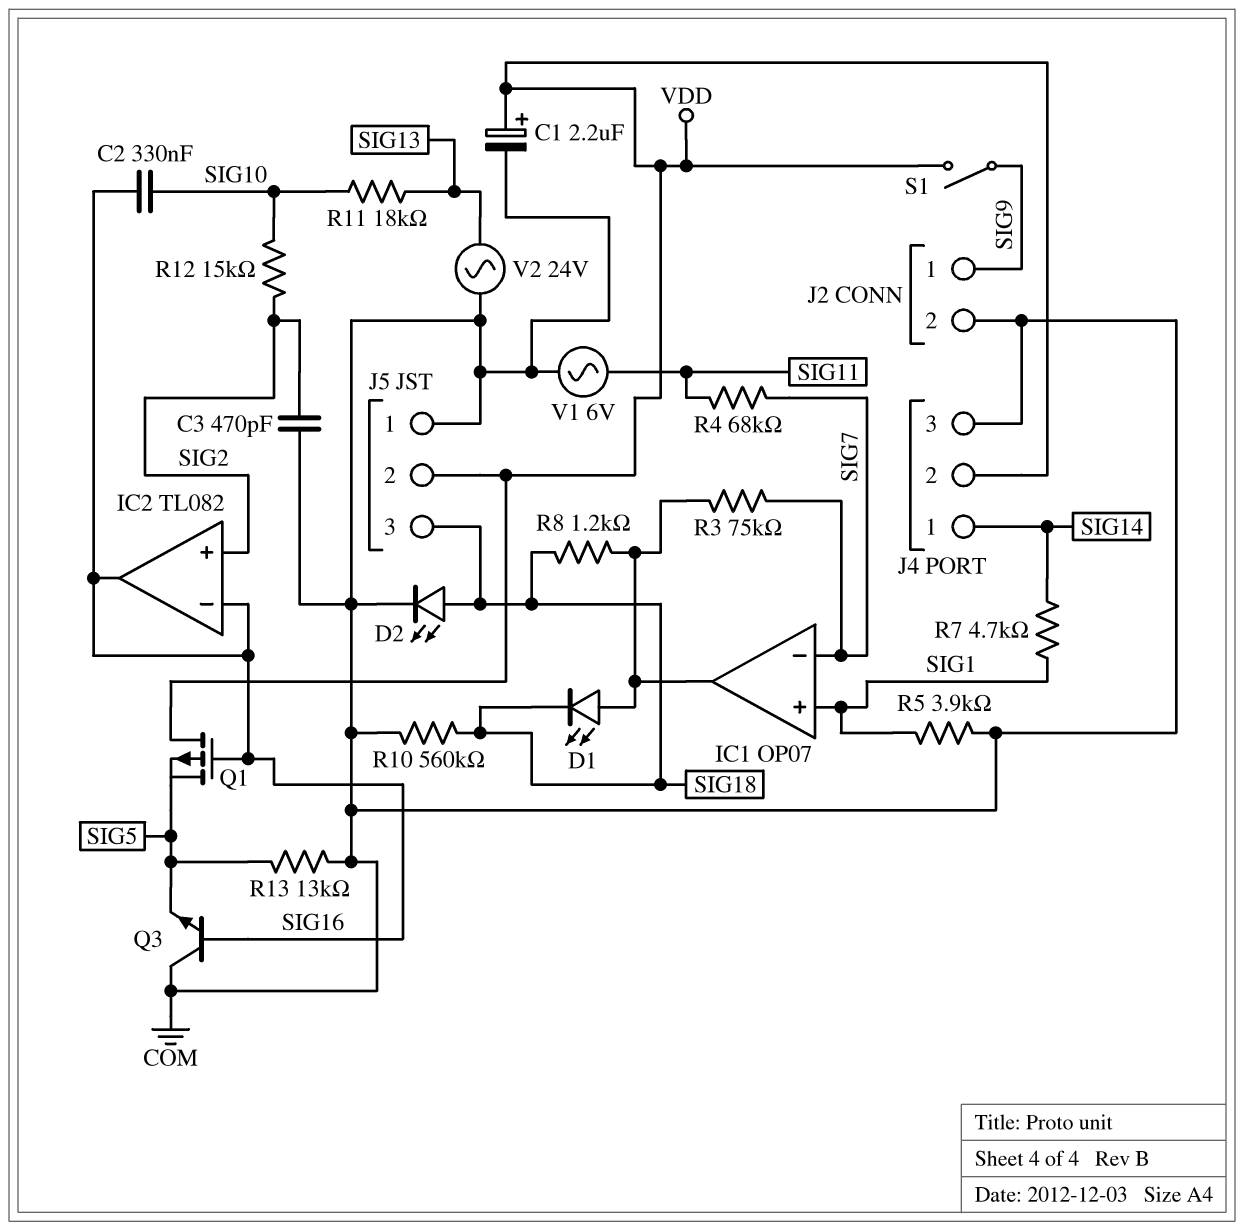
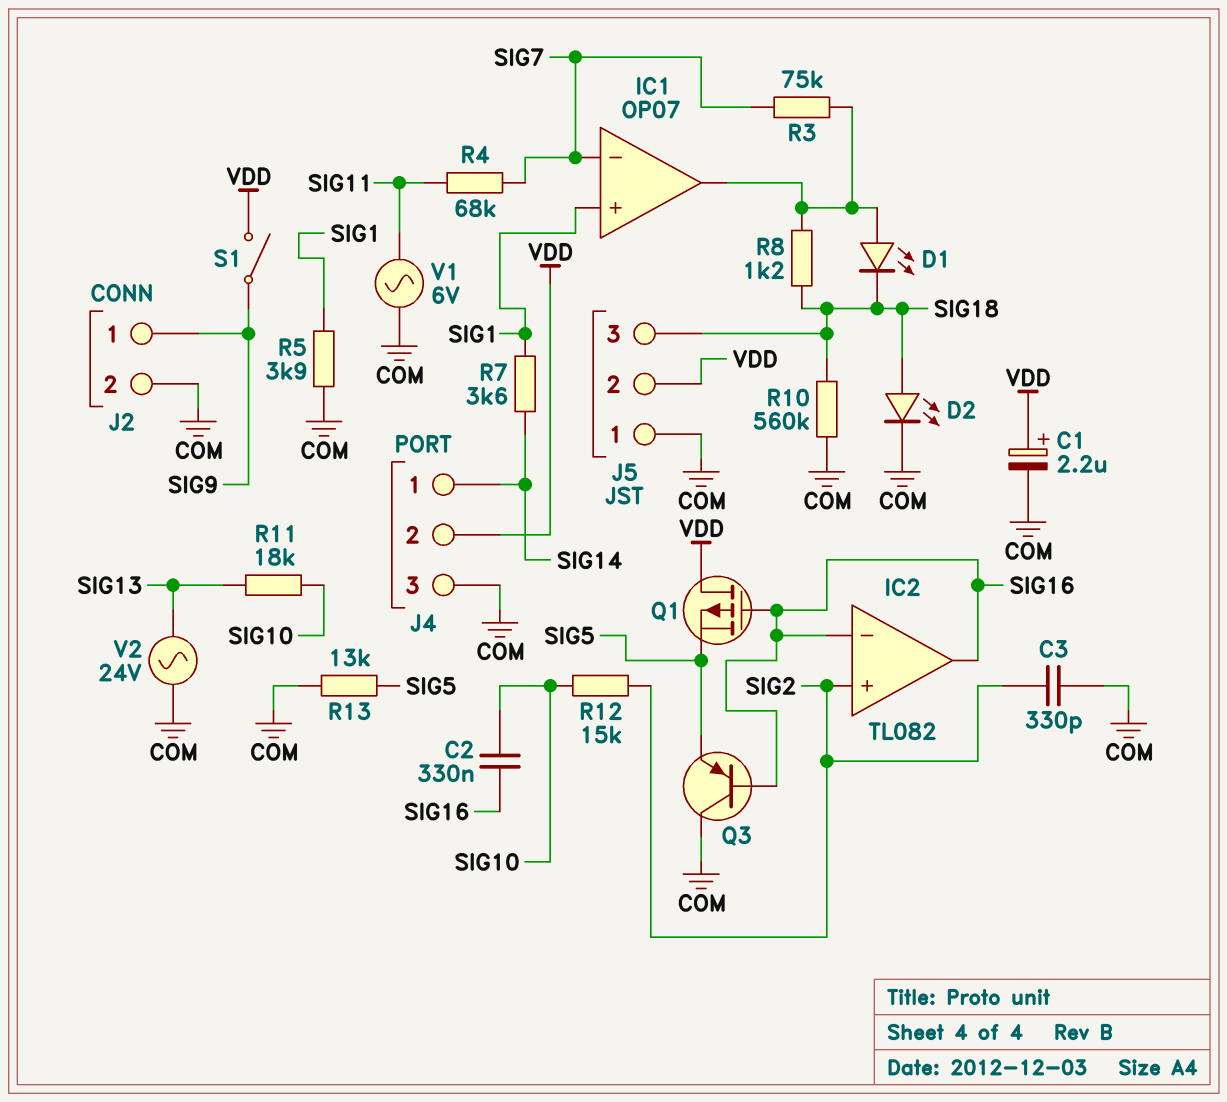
C3: 470pF (COM, SIG2) -> 330pF (COM, SIG2)
Q3: NPN (B SIG16, C COM, E SIG5) -> PNP (B SIG16, C COM, E SIG5)
R7: 4.7k (SIG1, SIG14) -> 3.6k (SIG1, SIG14)

